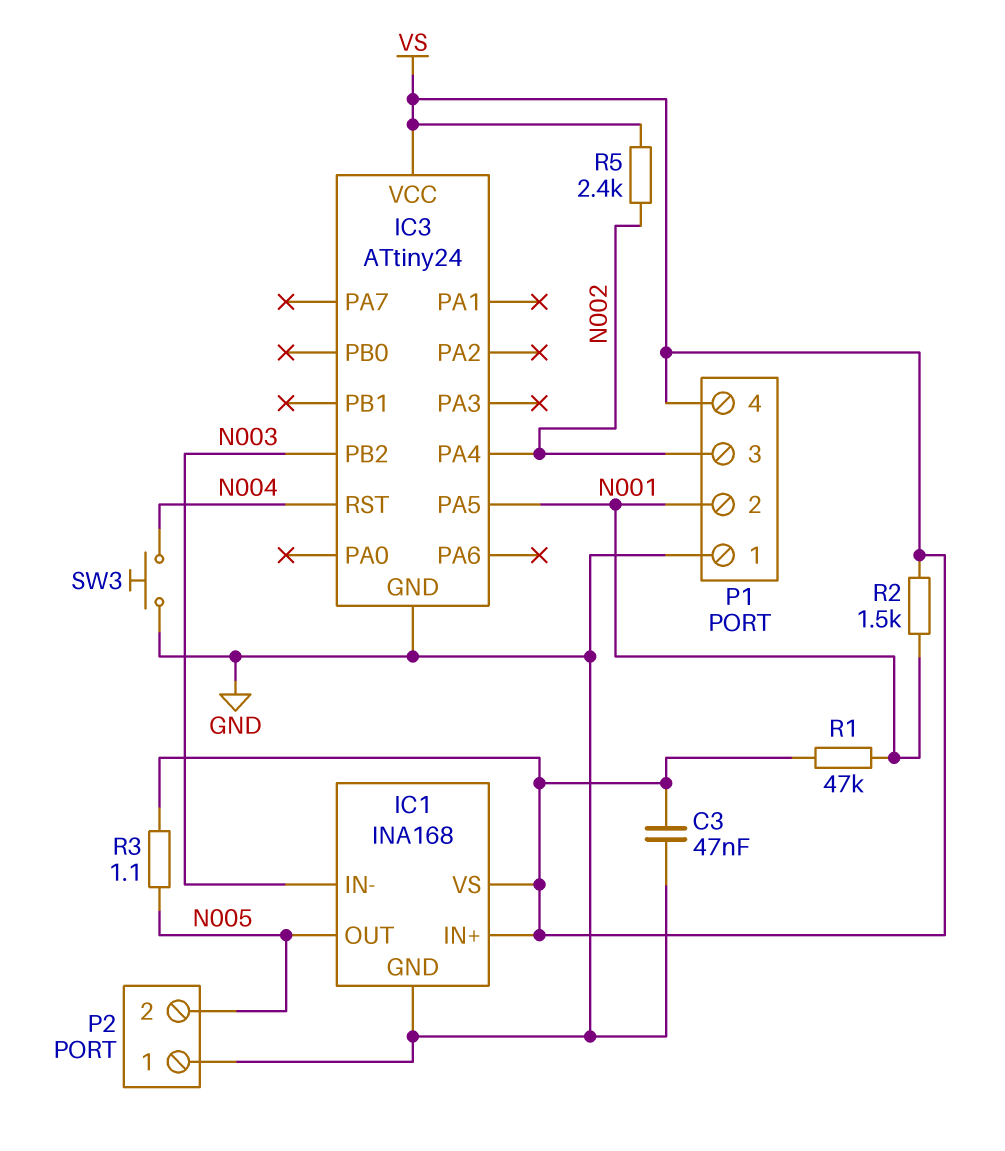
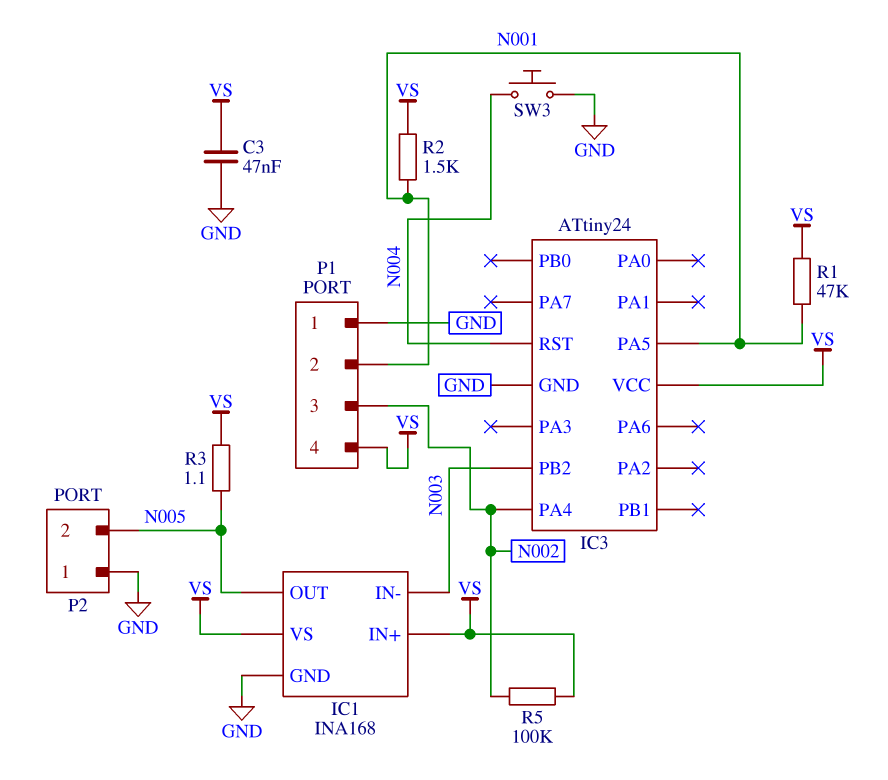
R5: 2.4k (N002, VS) -> 100k (N002, VS)

